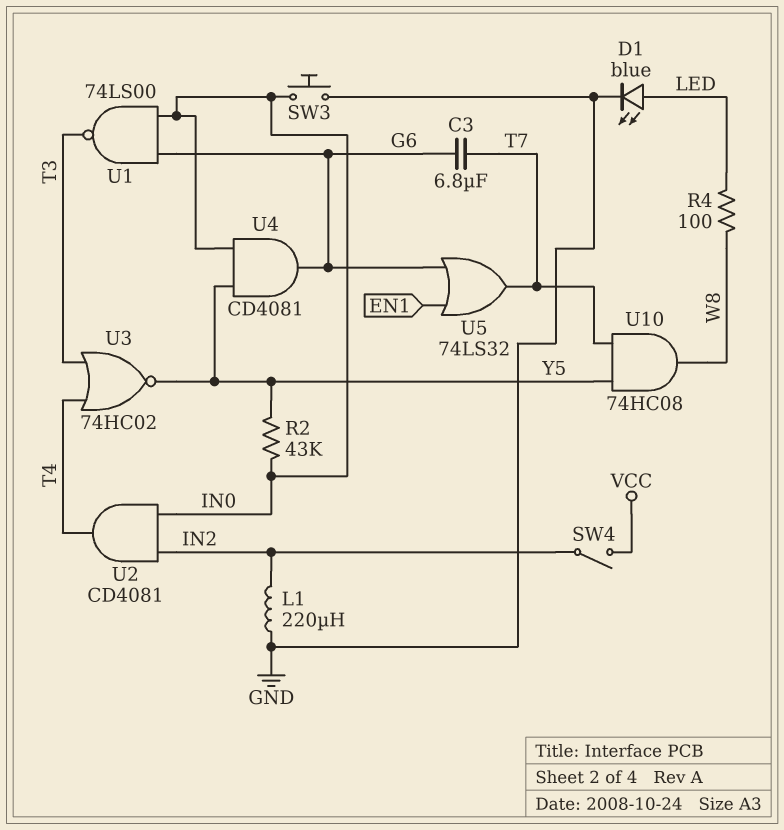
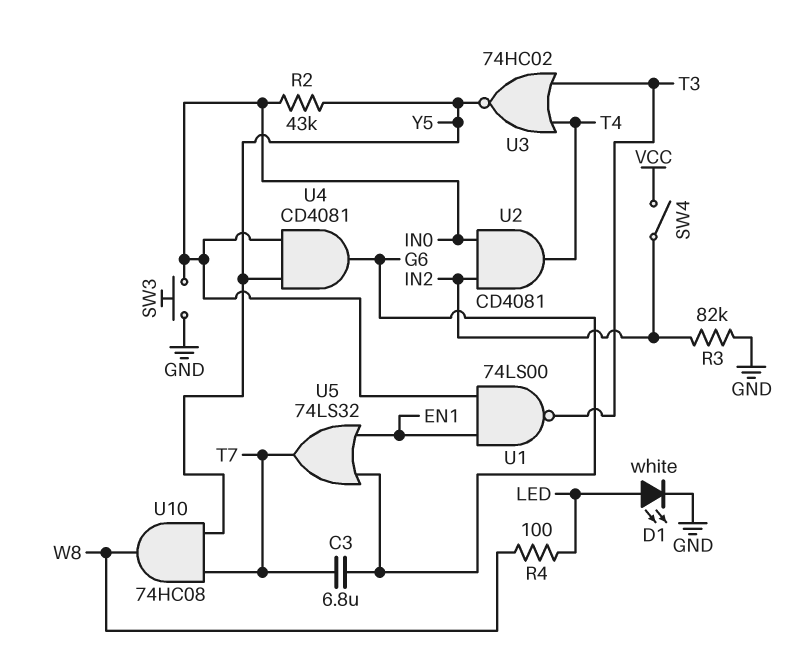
D1: LED blue (A LED, K GND) -> LED white (A LED, K GND)
L1: 220uH (GND, IN2) -> none
R3: none -> 82k (GND, IN2)
U1: NAND 74LS00 (in G6, in IN0, out T3) -> NAND 74LS00 (in EN1, in IN0, out T3)

